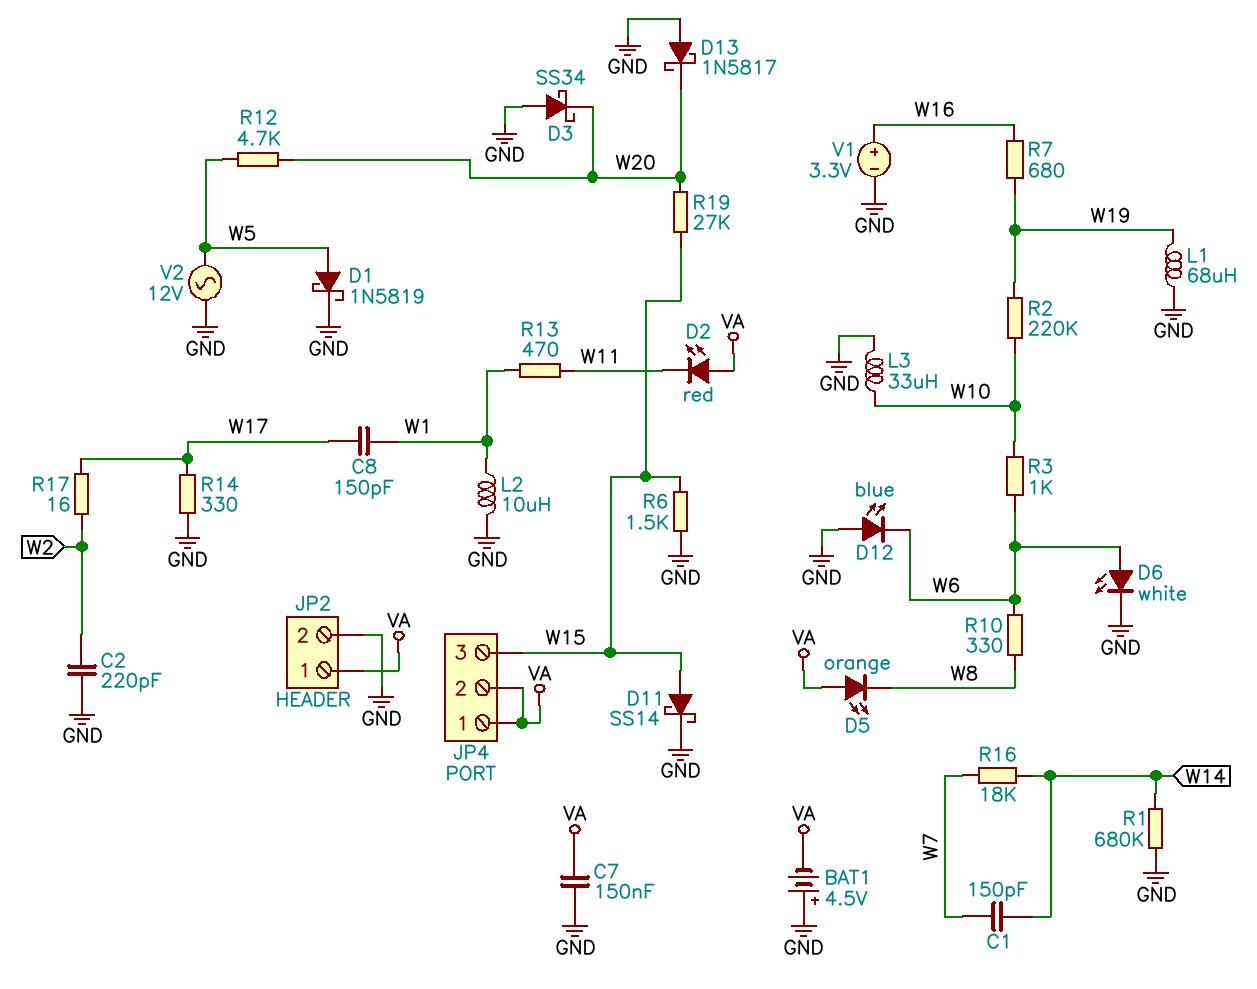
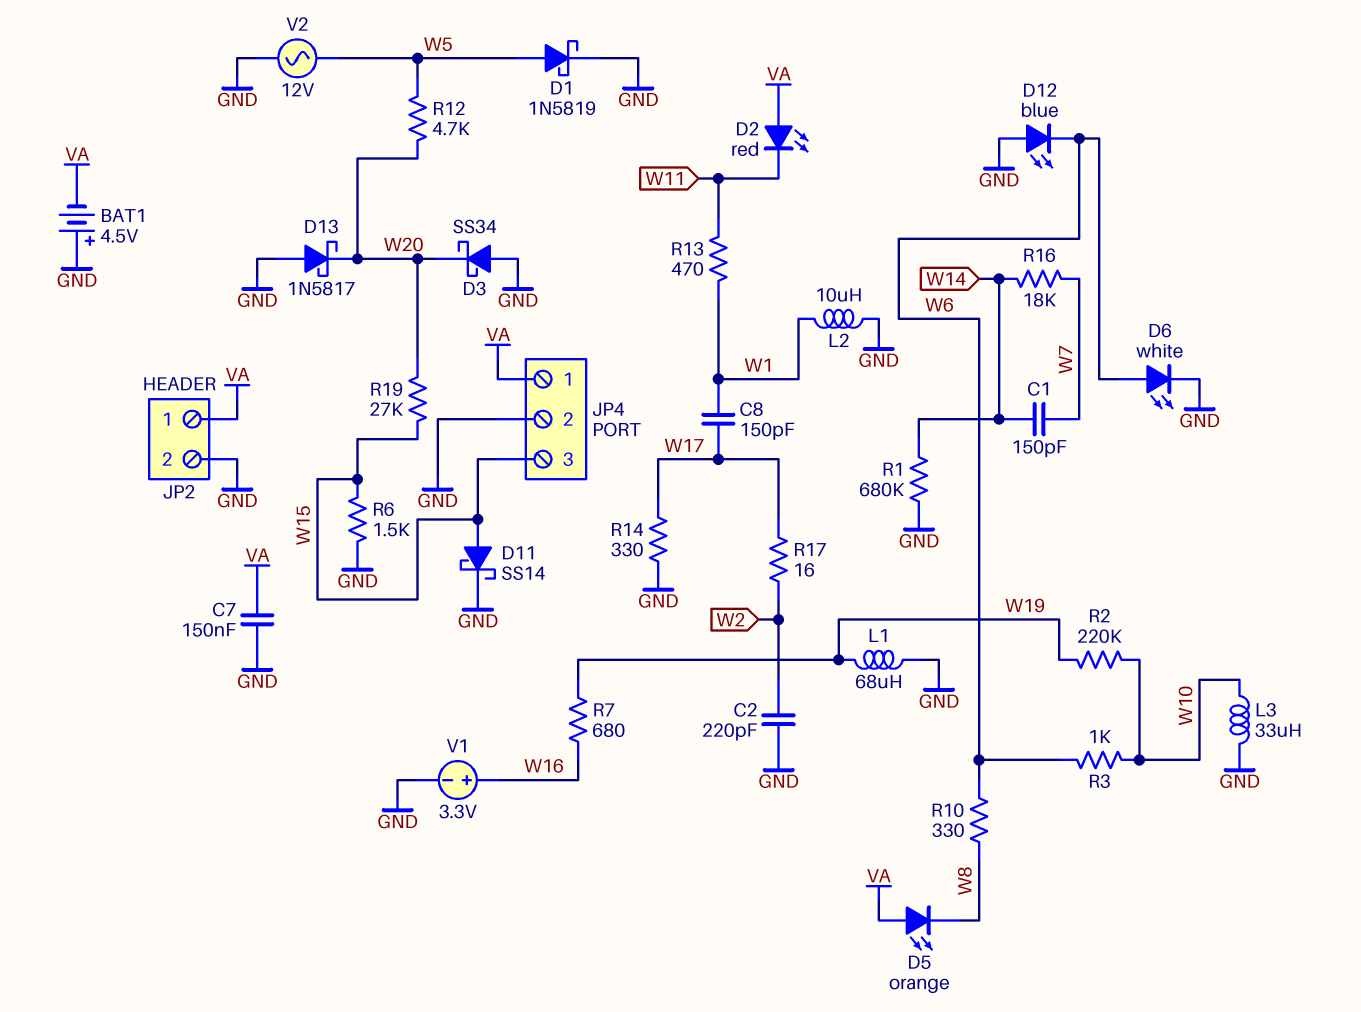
JP4 pin 2: VA -> GND

